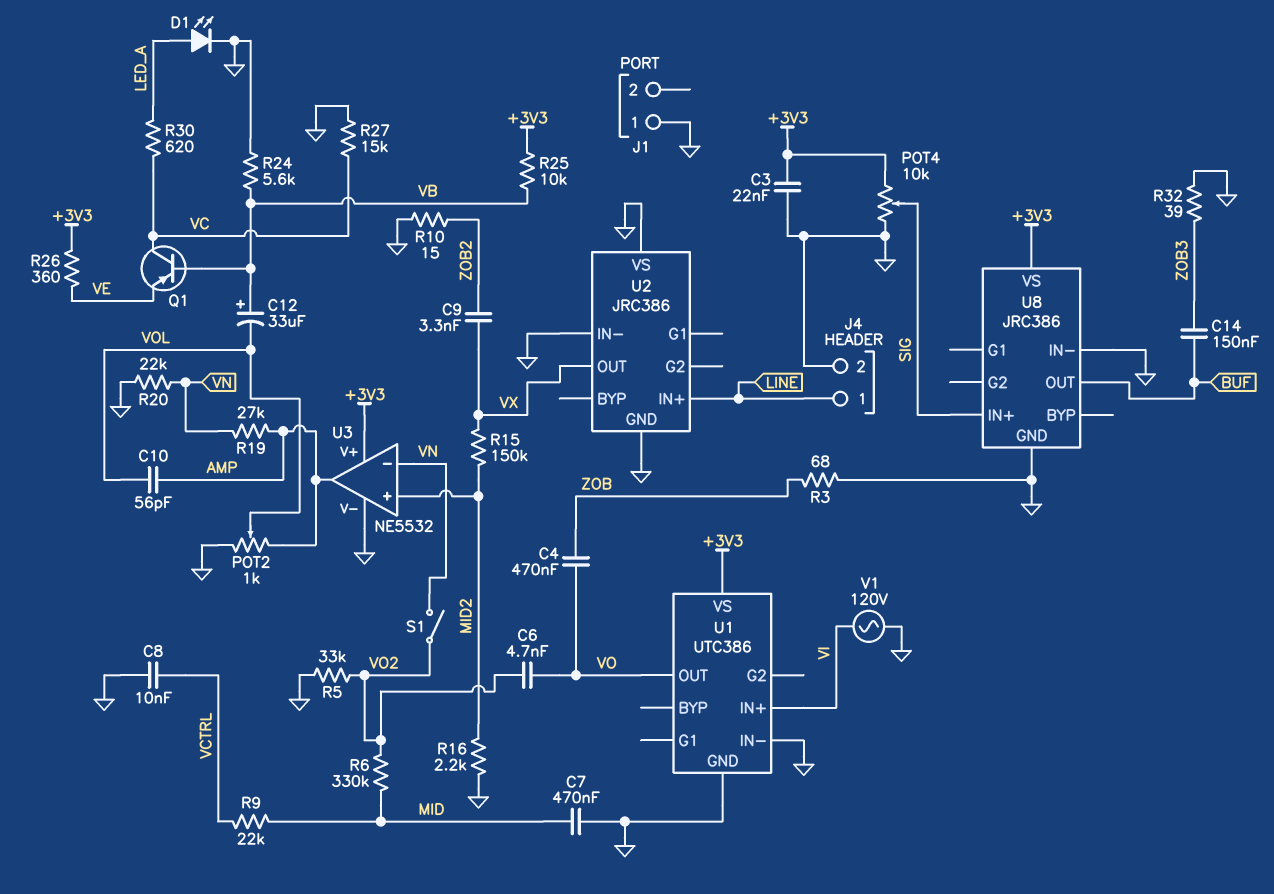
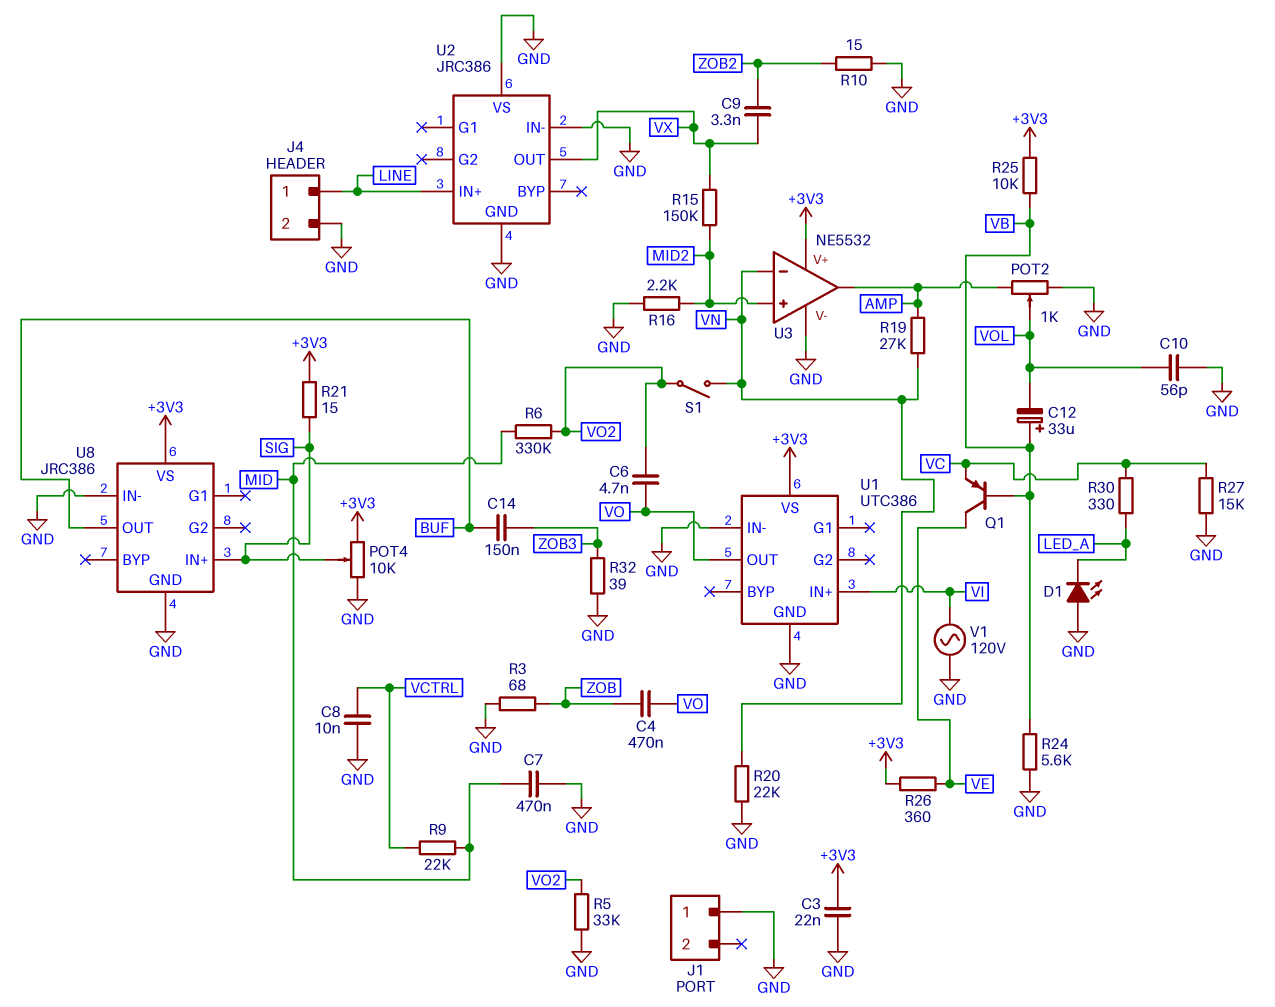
C10: 56pF (AMP, VOL) -> 56pF (GND, VOL)
D1: LED (A LED_A, K GND) -> LED (A GND, K LED_A)
Q1: PNP (B VB, C VC, E VE) -> PNP (B VB, C VE, E VC)
R21: none -> 15 (+3V3, SIG)
R30: 620 (LED_A, VC) -> 330 (LED_A, VC)

